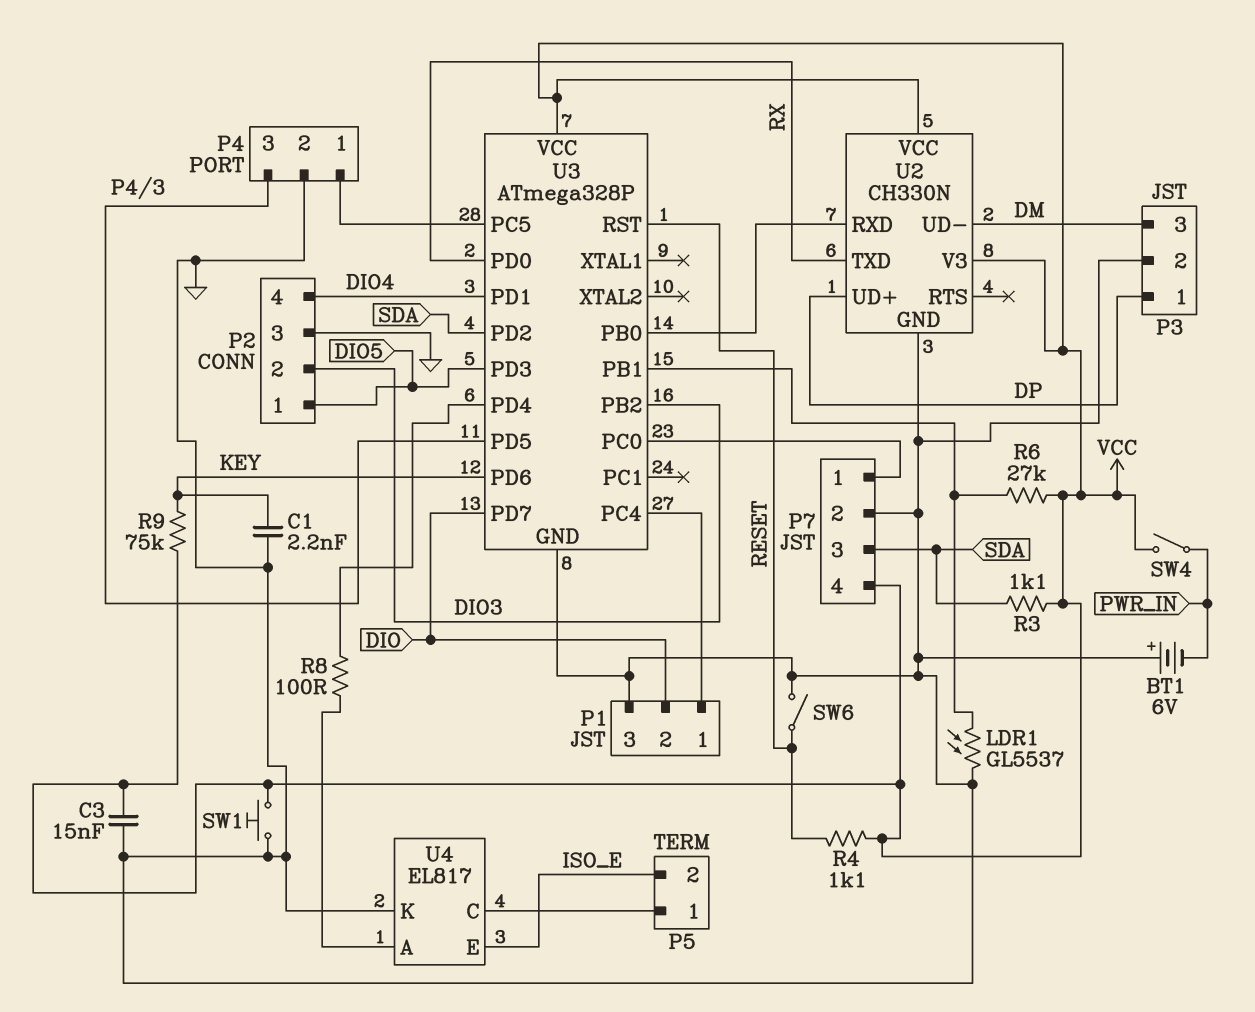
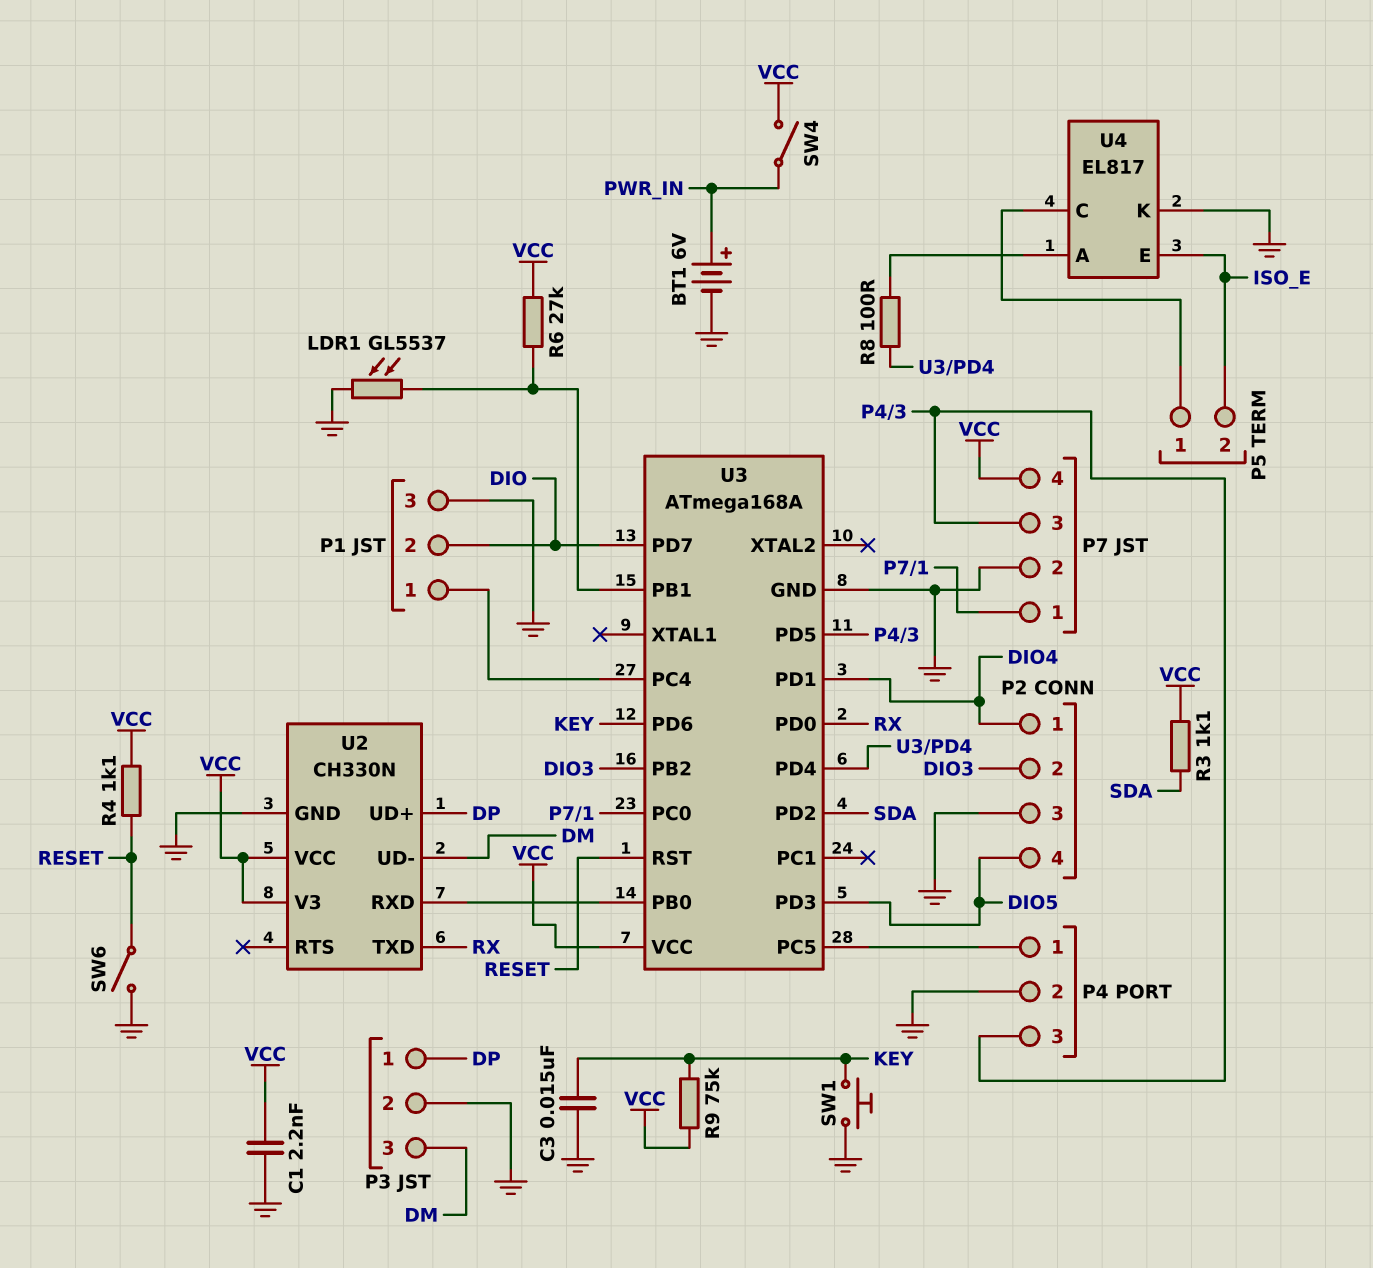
BT1: 6V (plus GND, minus PWR_IN) -> 6V (plus PWR_IN, minus GND)
C1: 2.2nF (GND, KEY) -> 2.2nF (GND, VCC)
C3: 15nF (GND, VCC) -> 15nF (GND, KEY)
P2 pin 1: DIO5 -> DIO4
P2 pin 4: DIO4 -> DIO5
P7 pin 3: SDA -> P4/3
SW1: button (GND, VCC) -> button (GND, KEY)
U3: ATmega328P -> ATmega168A

